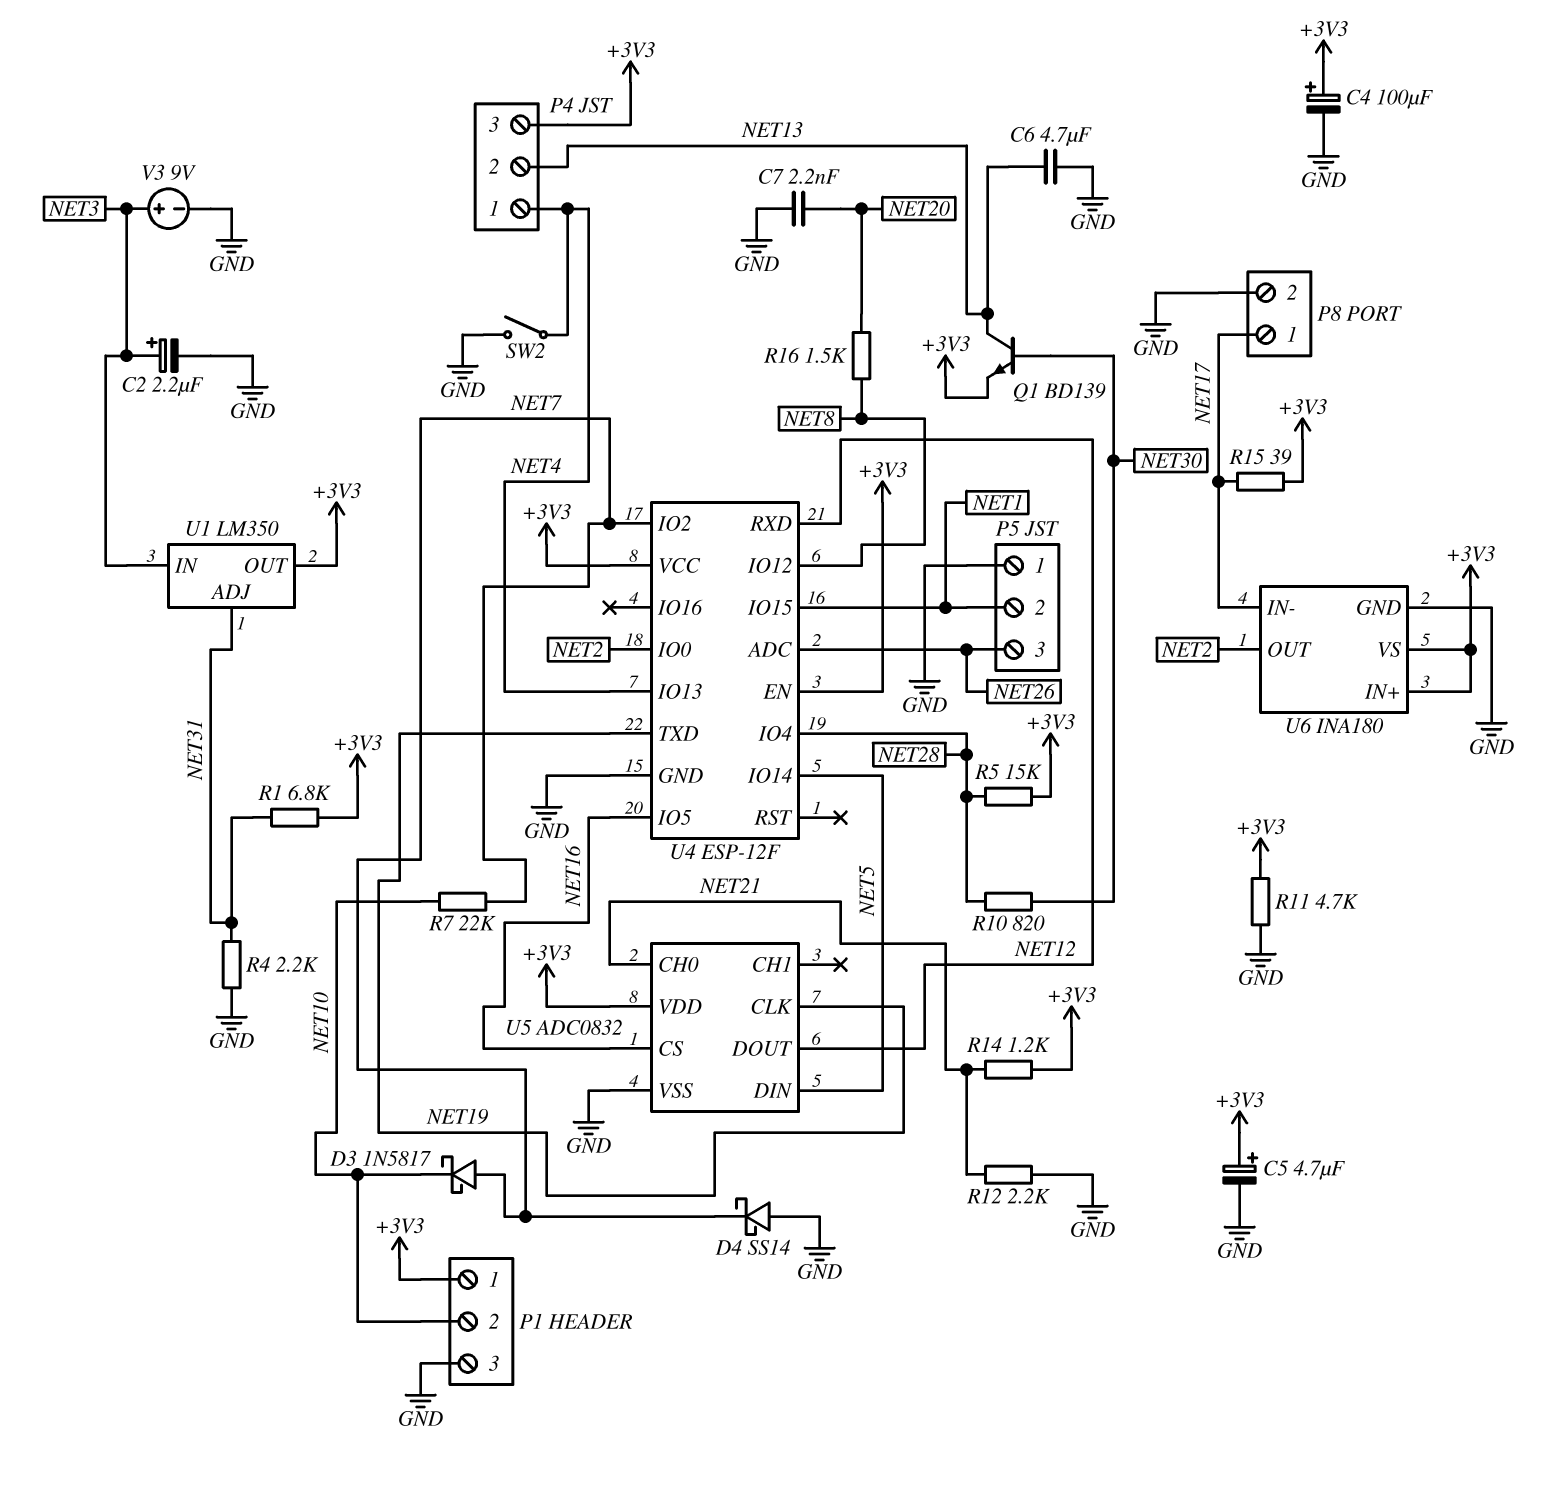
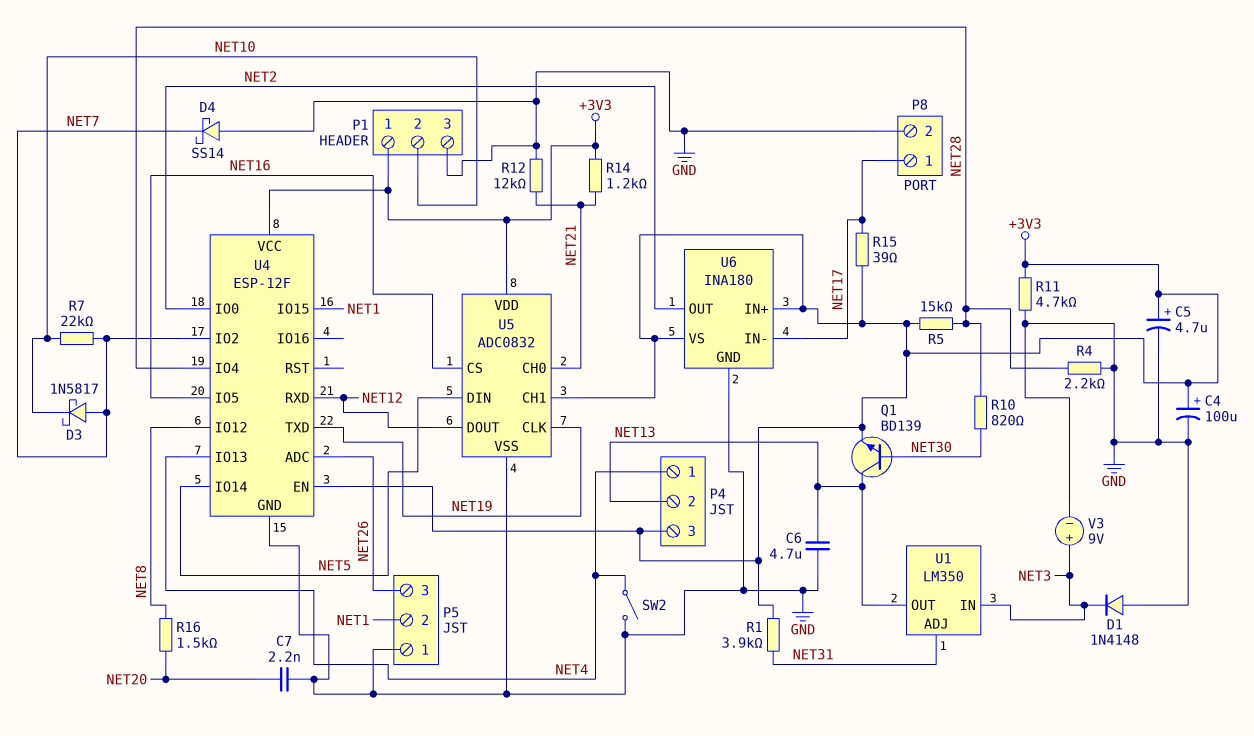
C2: 2.2uF (plus NET3, minus GND) -> none
D1: none -> diode 1N4148 (A GND, K NET3)
R1: 6.8k (+3V3, NET31) -> 3.9k (+3V3, NET31)
R4: 2.2k (GND, NET31) -> 2.2k (GND, NET28)
R12: 2.2k (GND, NET21) -> 12k (GND, NET21)
U1 pin OUT: +3V3 -> NET13
U5 pin CH1: none -> +3V3

